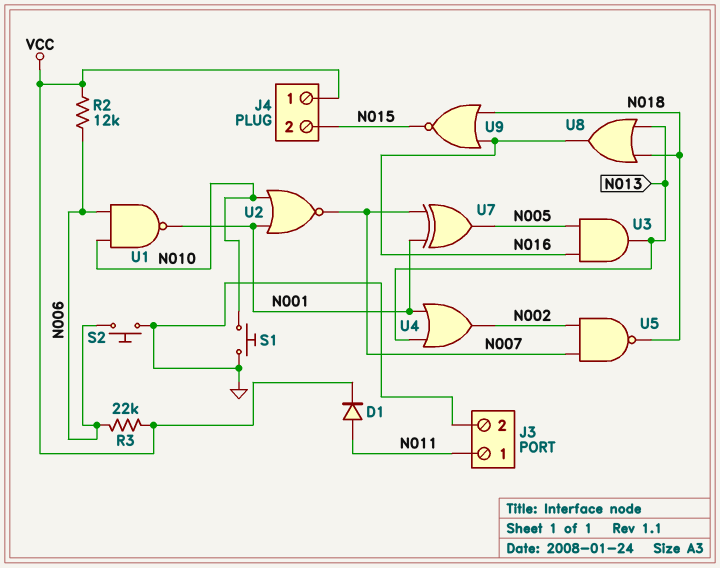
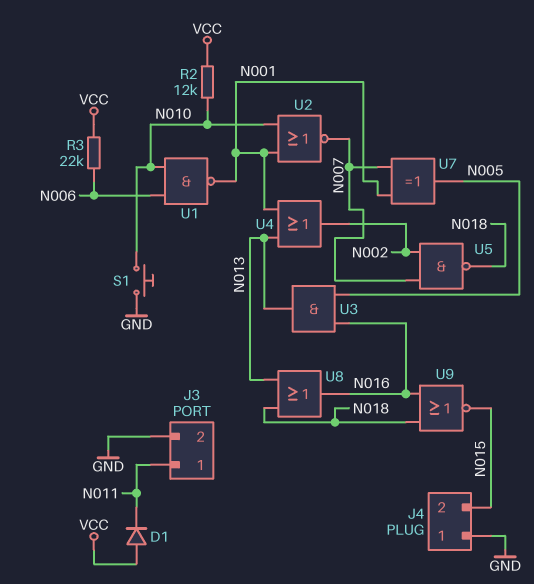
D1: diode (A N011, K VCC) -> diode (A VCC, K N011)
J4 pin 1: VCC -> GND
R2: 12k (N006, VCC) -> 12k (N010, VCC)
S2: button (GND, N006) -> none

